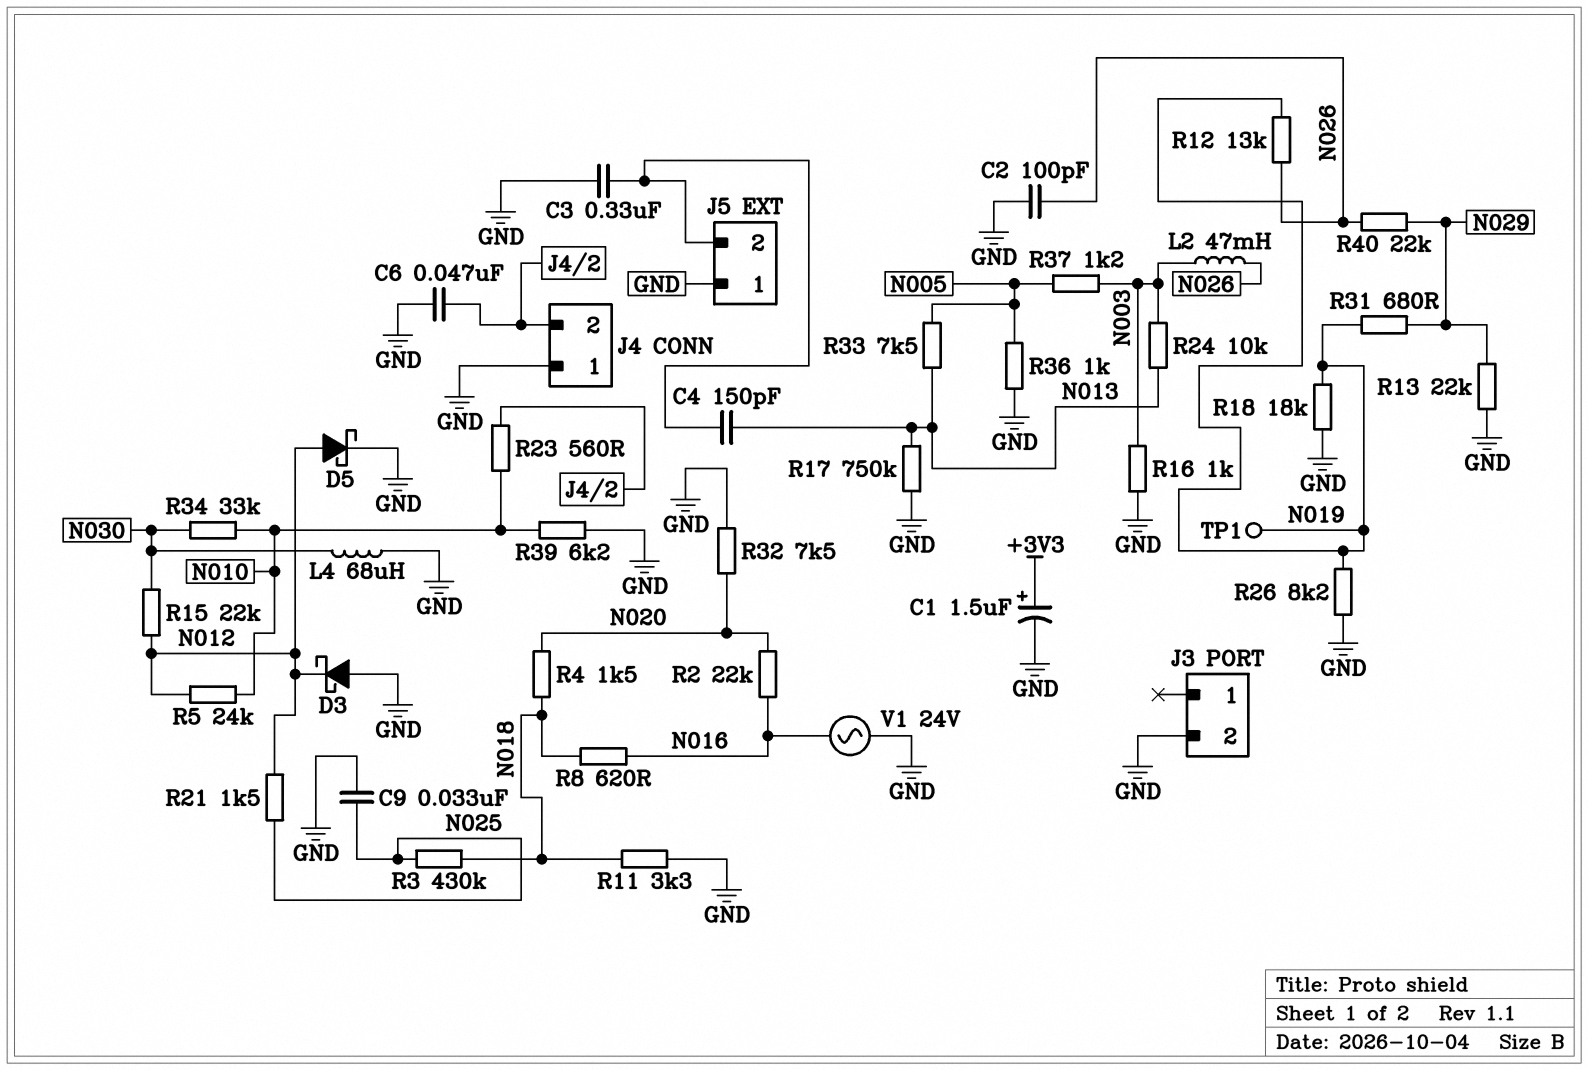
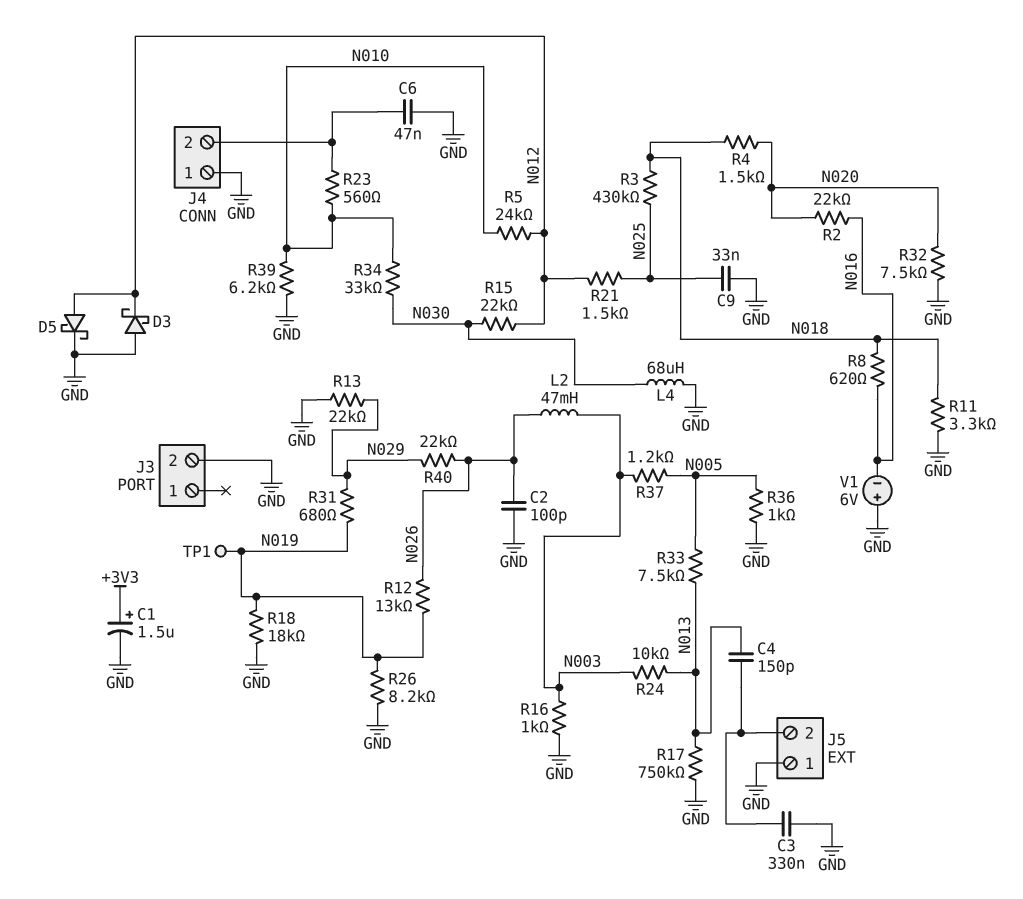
V1: AC 24V (GND, N016) -> 6V (plus GND, minus N016)

